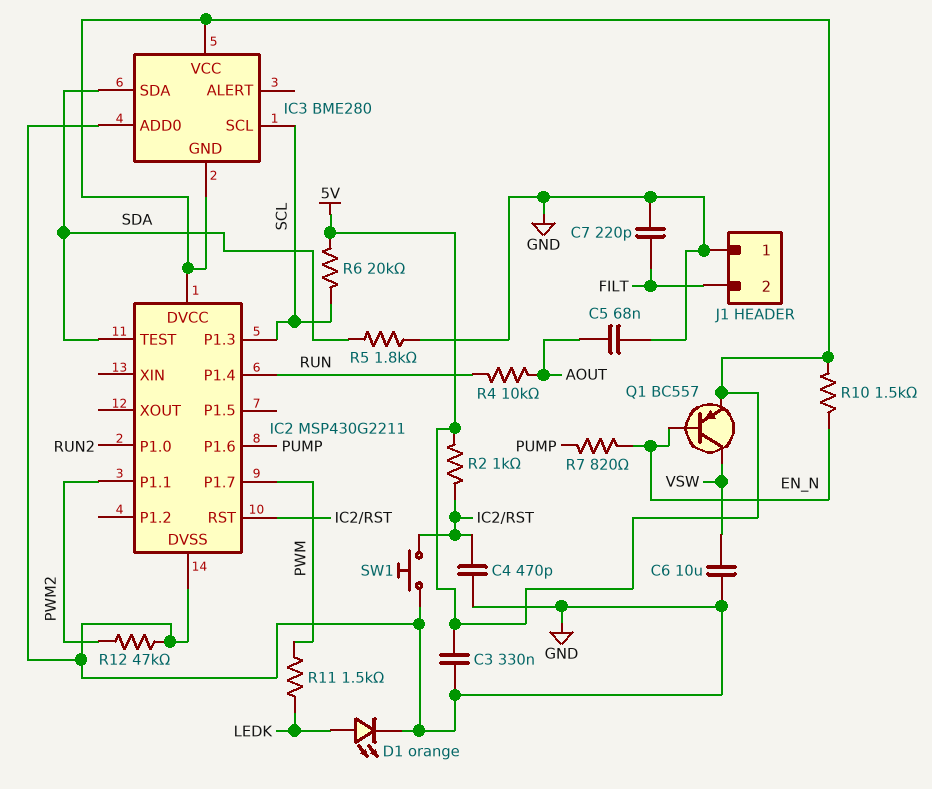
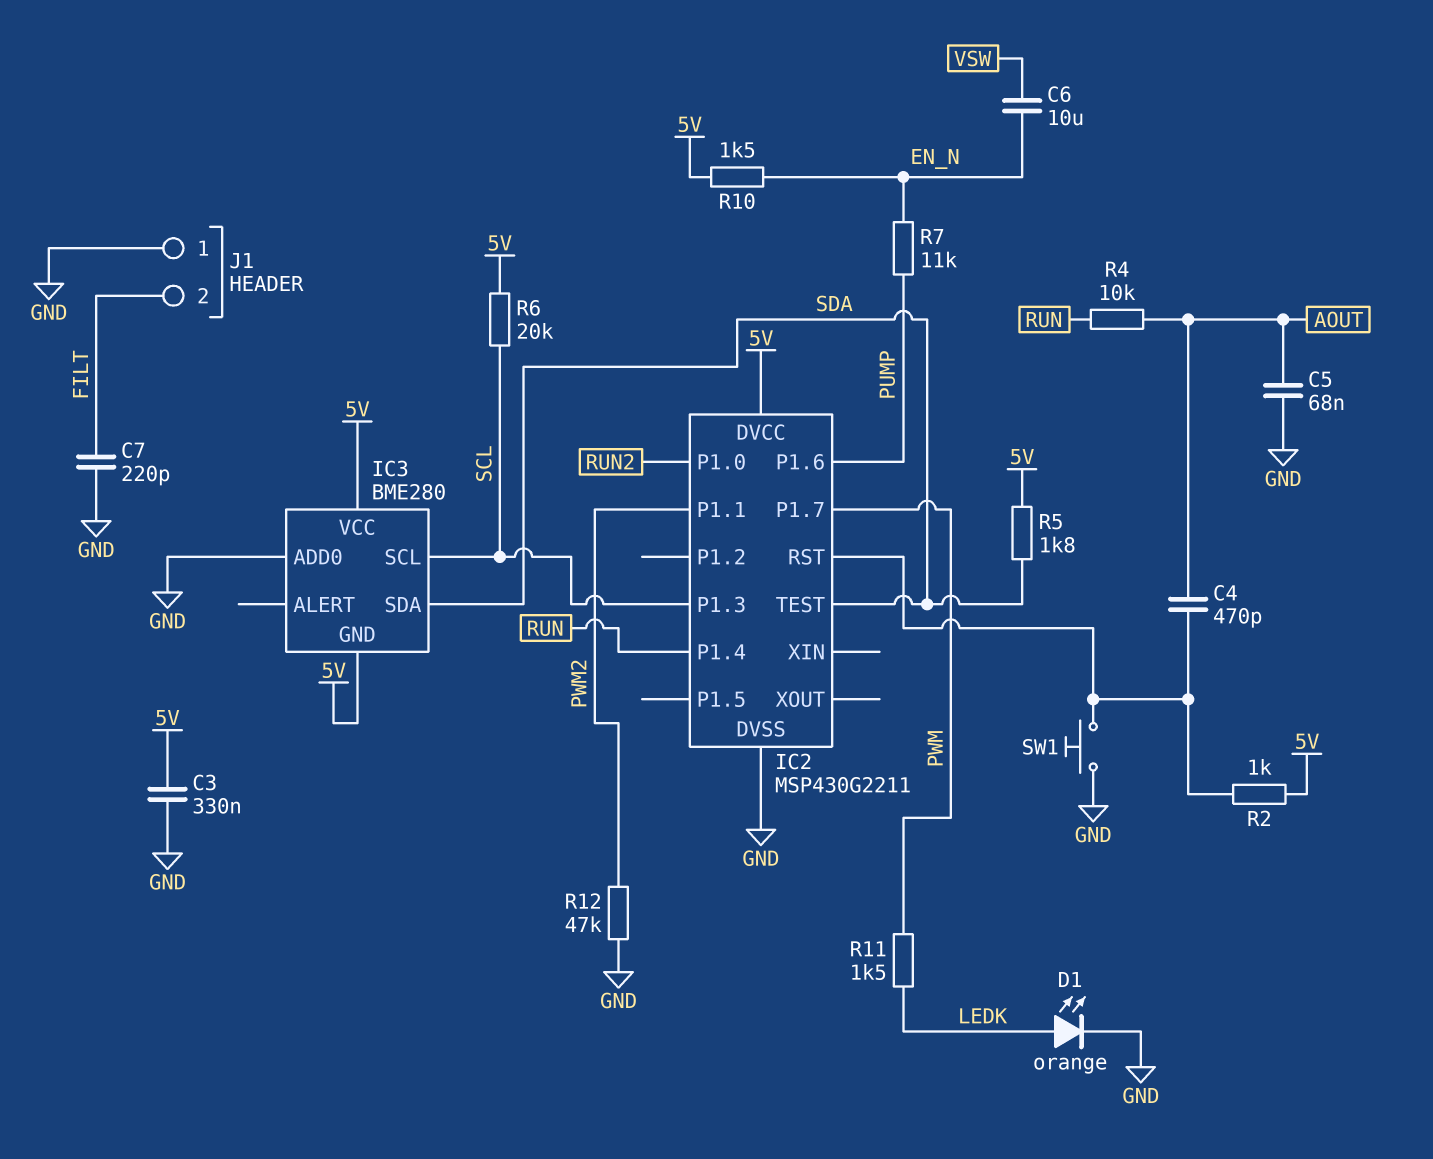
C4: 470pF (GND, IC2/RST) -> 470pF (AOUT, IC2/RST)
C6: 10uF (GND, VSW) -> 10uF (EN_N, VSW)
Q1: PNP BC557 (B EN_N, C VSW, E 5V) -> none
R5: 1.8k (GND, SDA) -> 1.8k (5V, SDA)
R7: 820 (EN_N, PUMP) -> 11k (EN_N, PUMP)

